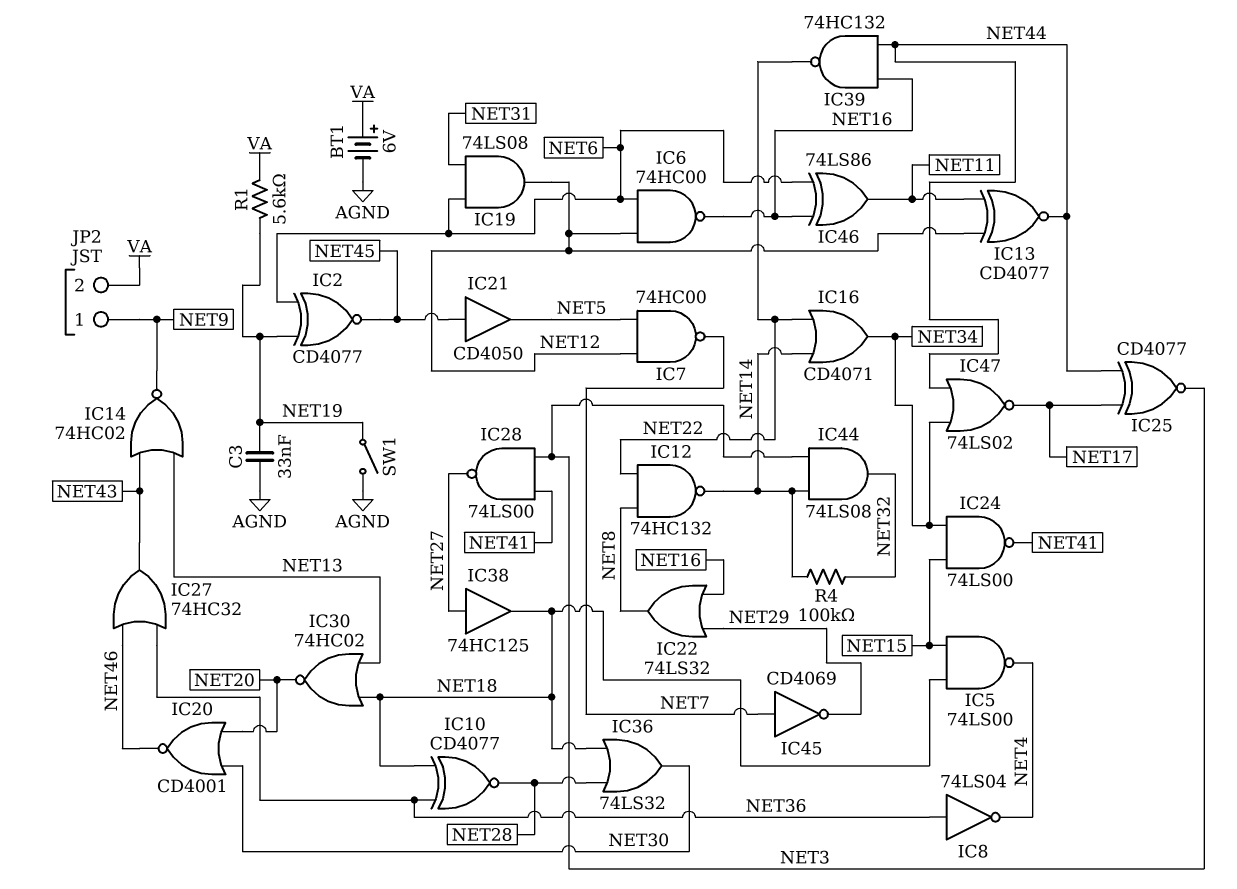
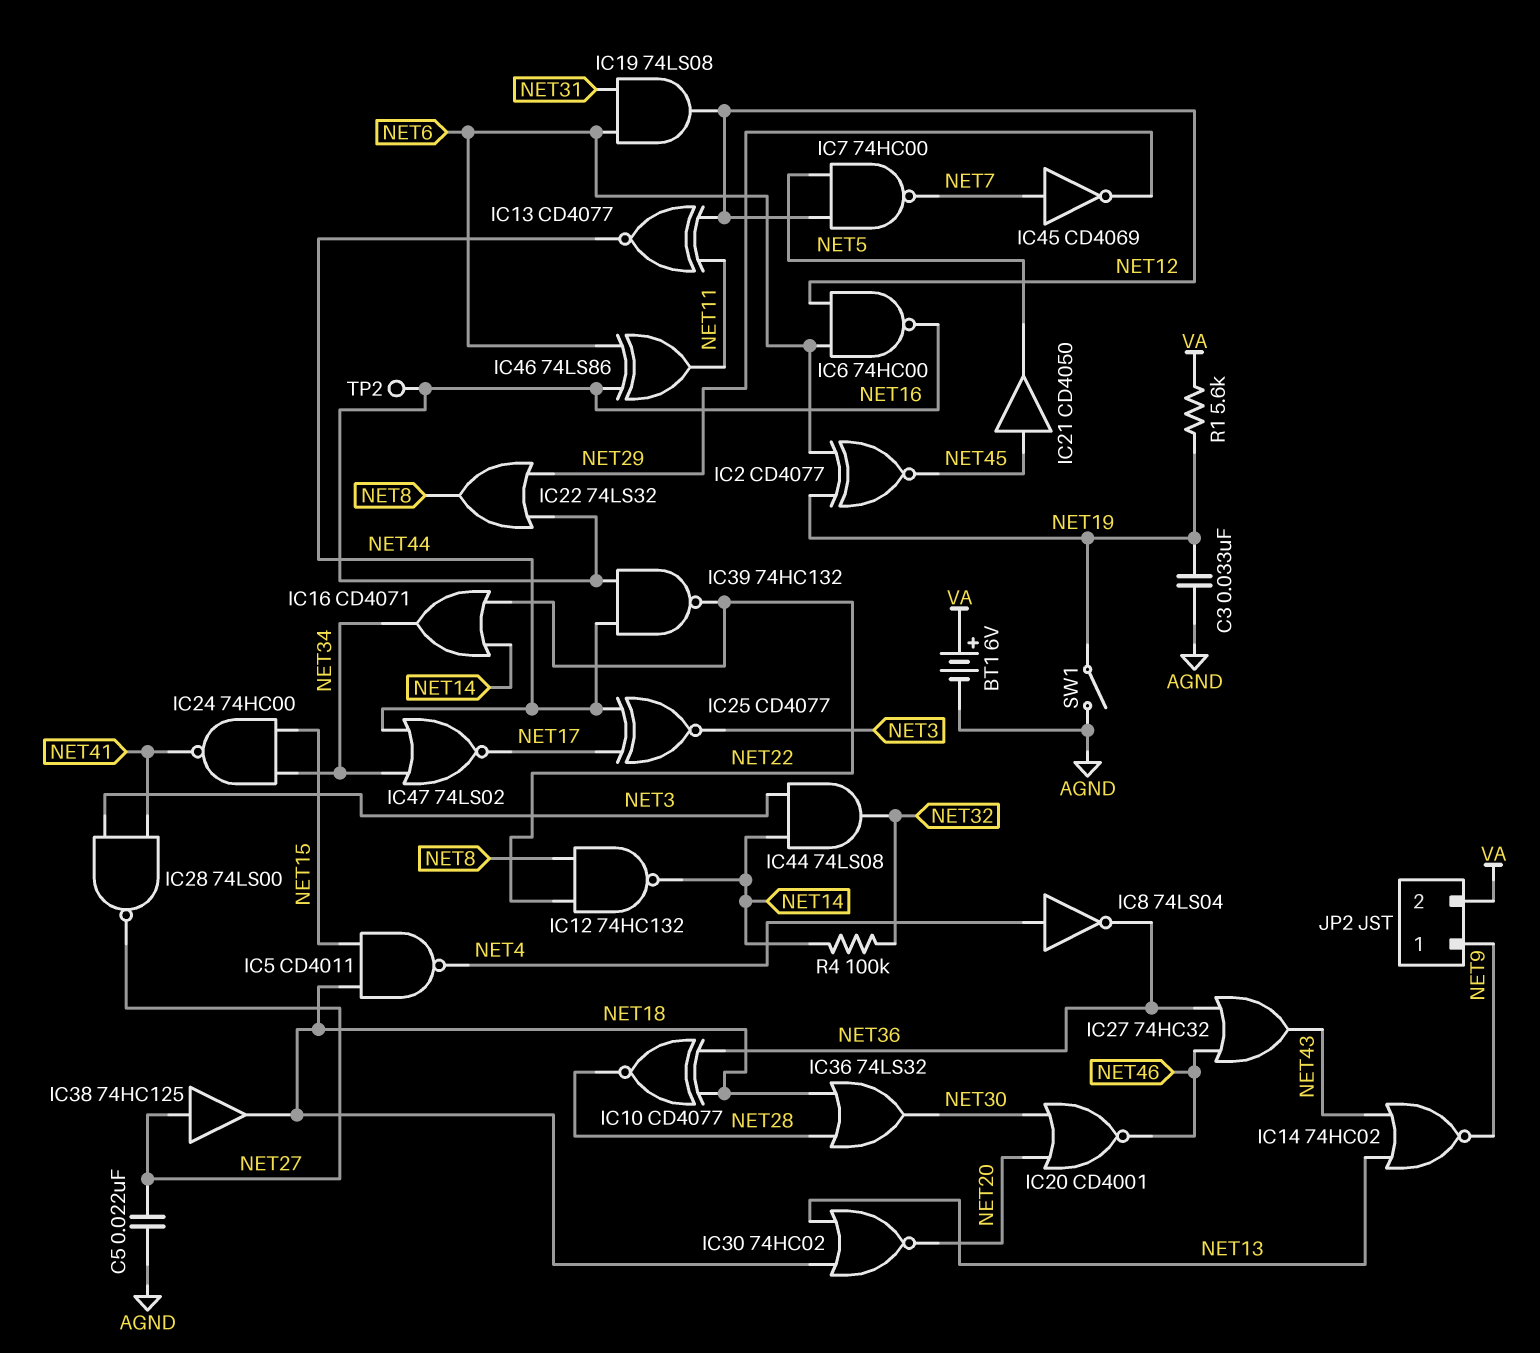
C5: none -> 22nF (AGND, NET27)
IC5: NAND 74LS00 (in NET15, in NET18, out NET4) -> NAND CD4011 (in NET15, in NET18, out NET4)
IC8: NOT 74LS04 (in NET36, out NET4) -> NOT 74LS04 (in NET4, out NET36)
IC24: NAND 74LS00 (in NET15, in NET34, out NET41) -> NAND 74HC00 (in NET15, in NET34, out NET41)
TP2: none -> test point (NET16)

